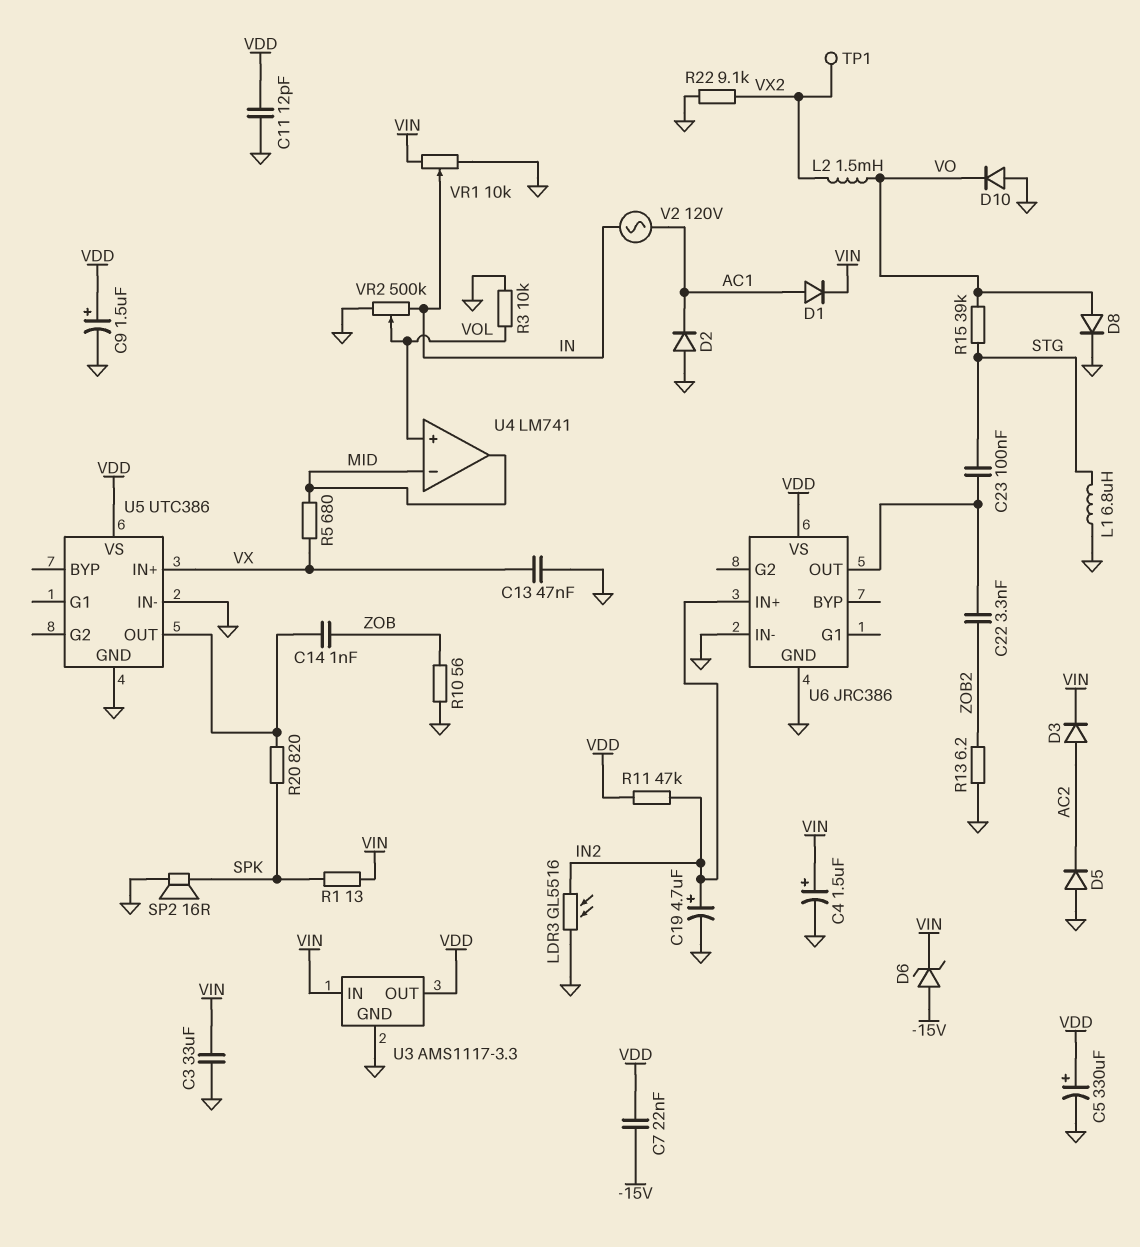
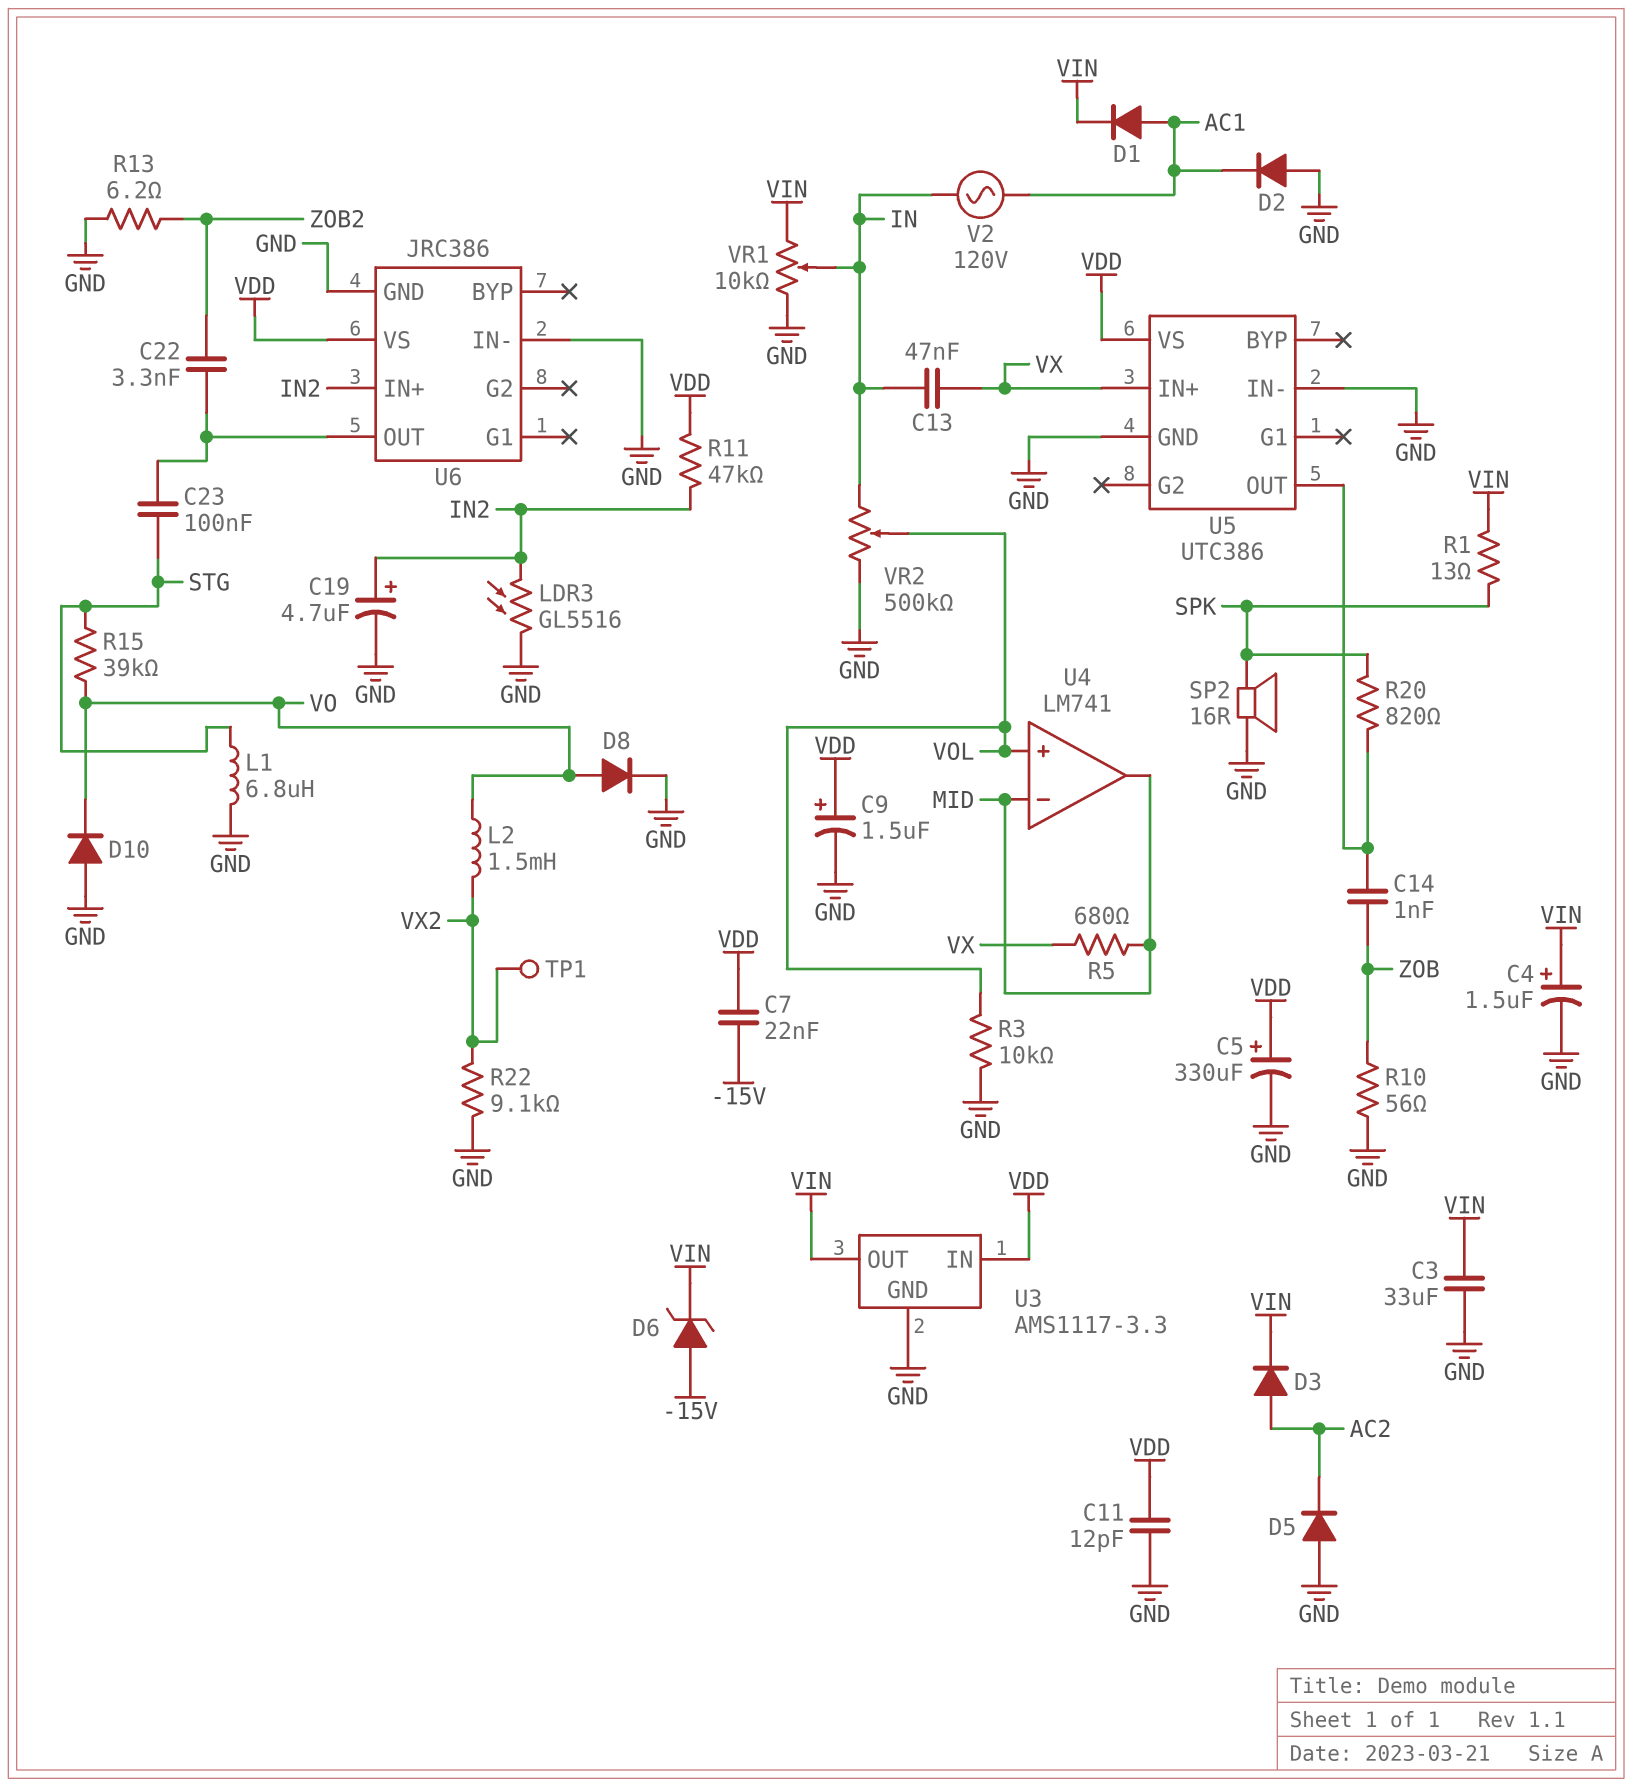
C13: 47nF (GND, VX) -> 47nF (IN, VX)
U3 pin IN: VIN -> VDD
U3 pin OUT: VDD -> VIN

